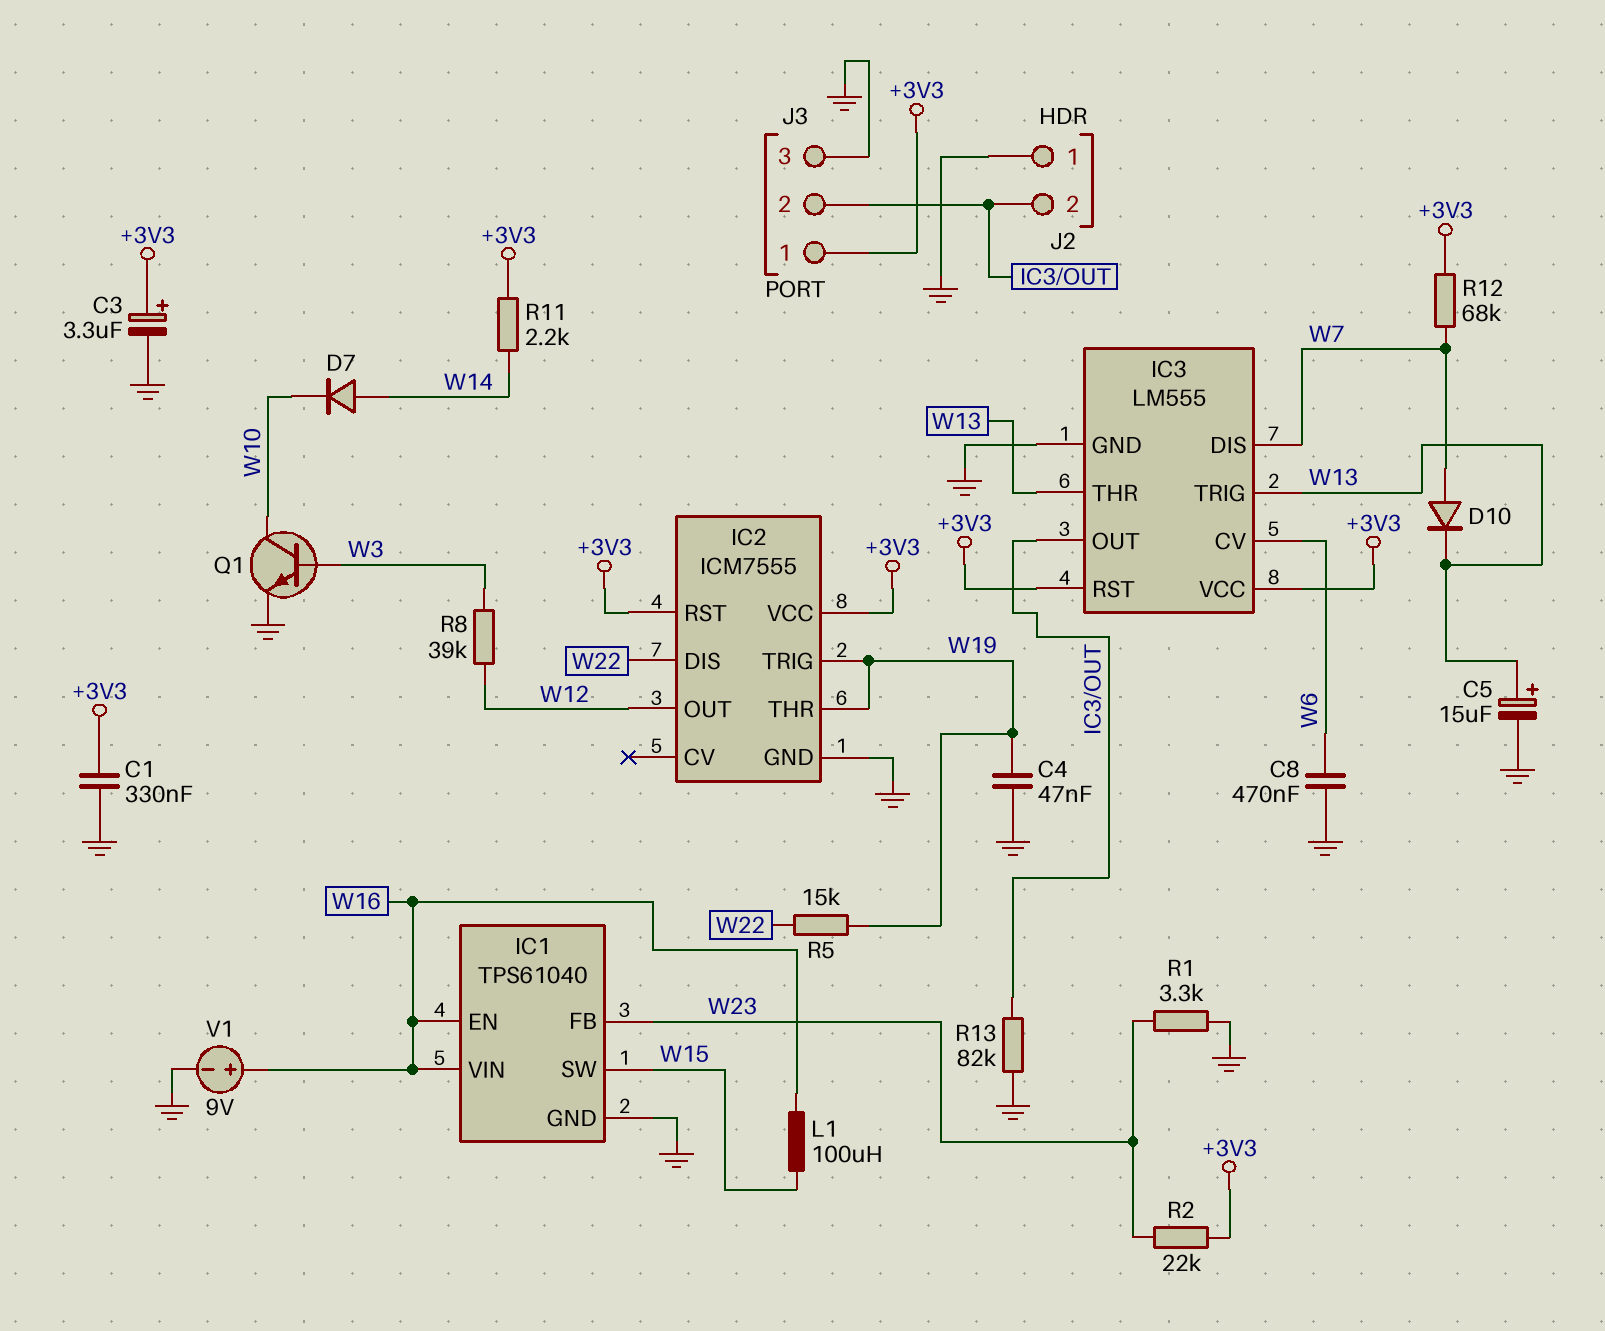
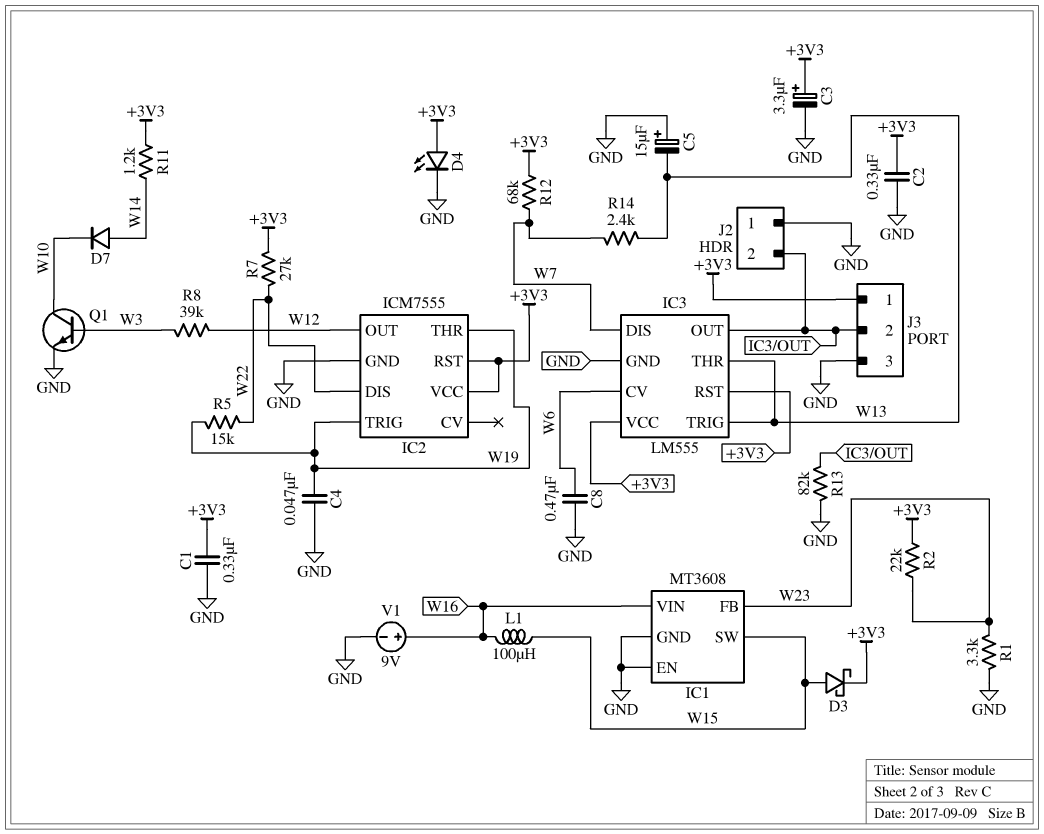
C2: none -> 330nF (+3V3, GND)
C5: 15uF (plus W13, minus GND) -> 15uF (plus GND, minus W13)
D3: none -> schottky (A W15, K +3V3)
D4: none -> LED (A +3V3, K GND)
D10: diode (A W7, K W13) -> none
IC1: TPS61040 -> MT3608
IC1 pin EN: W16 -> GND
R7: none -> 27k (+3V3, W22)
R11: 2.2k (+3V3, W14) -> 1.2k (+3V3, W14)
R14: none -> 2.4k (W7, W13)

